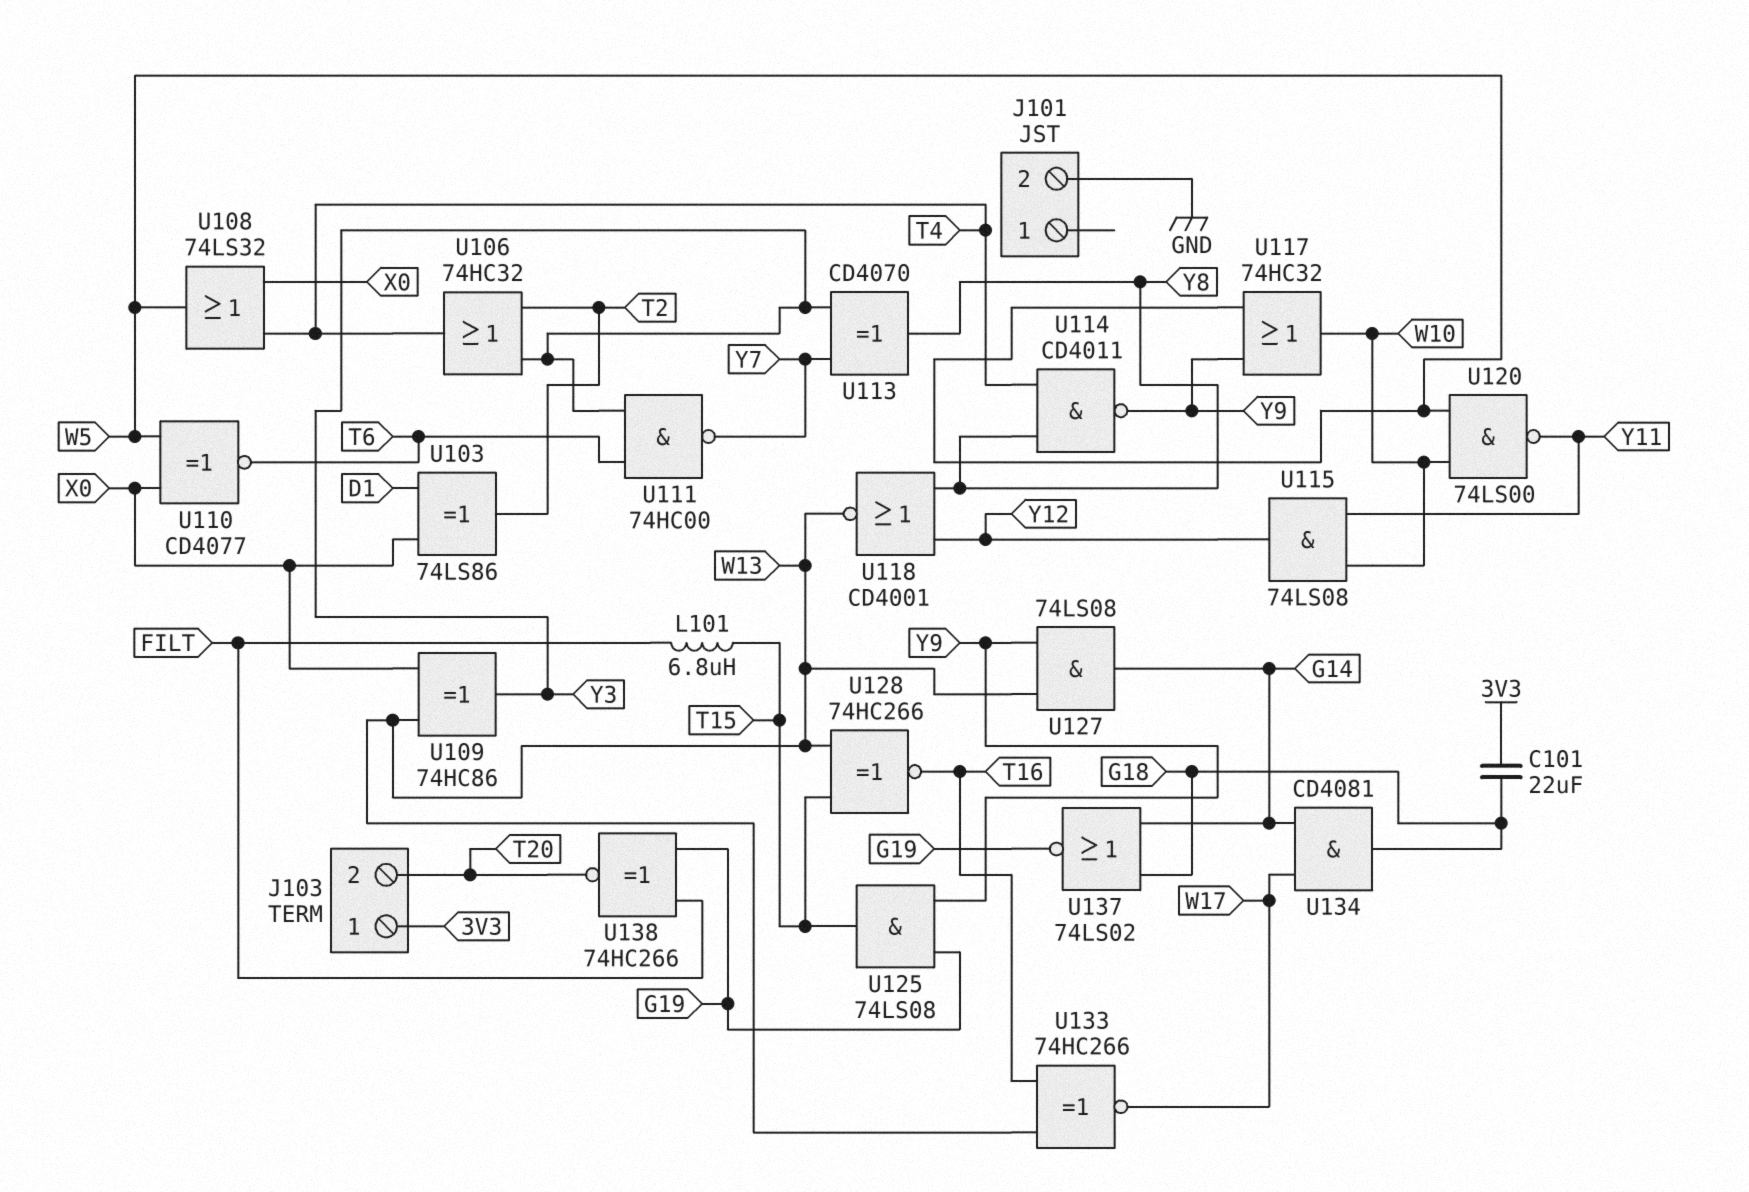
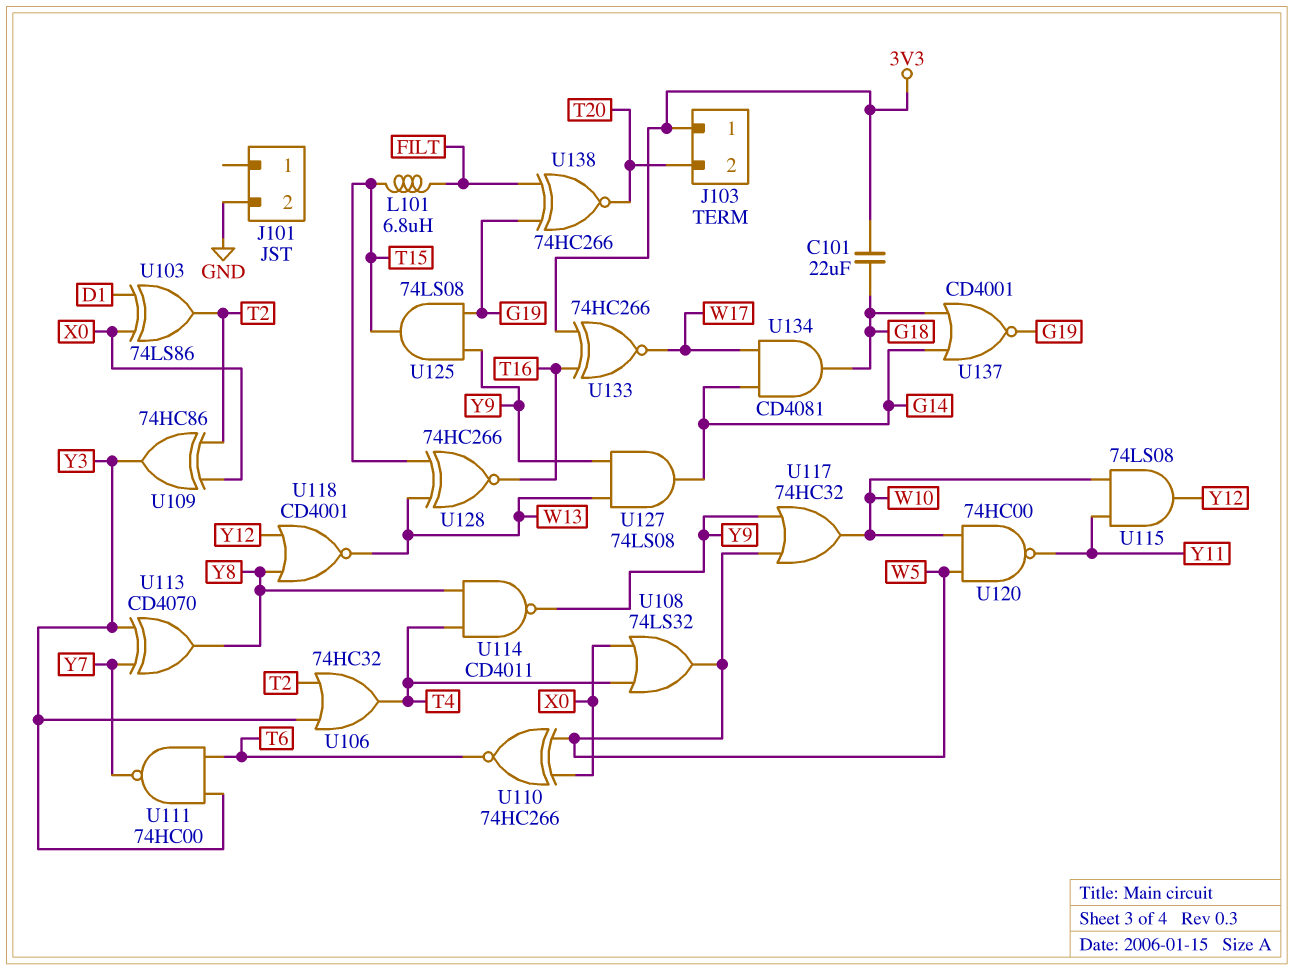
U109: XOR 74HC86 (in W13, in X0, out Y3) -> XOR 74HC86 (in T2, in X0, out Y3)
U110: XNOR CD4077 (in W5, in X0, out T6) -> XNOR 74HC266 (in W5, in X0, out T6)
U120: NAND 74LS00 (in W5, in W10, out Y11) -> NAND 74HC00 (in W5, in W10, out Y11)
U133: XNOR 74HC266 (in T16, in W13, out W17) -> XNOR 74HC266 (in 3V3, in T16, out W17)
U137: NOR 74LS02 (in G14, in G18, out G19) -> NOR CD4001 (in G14, in G18, out G19)

